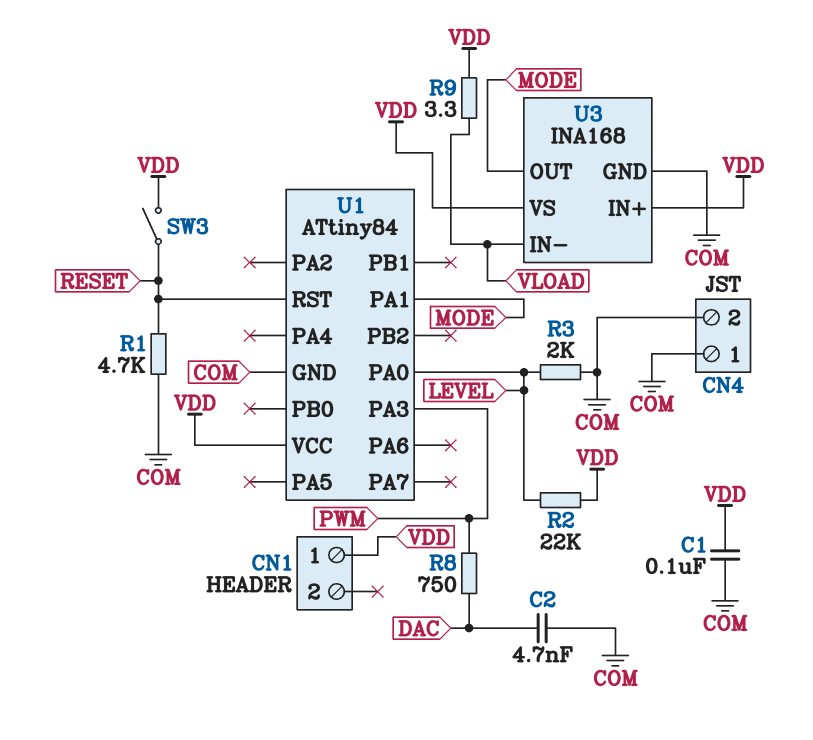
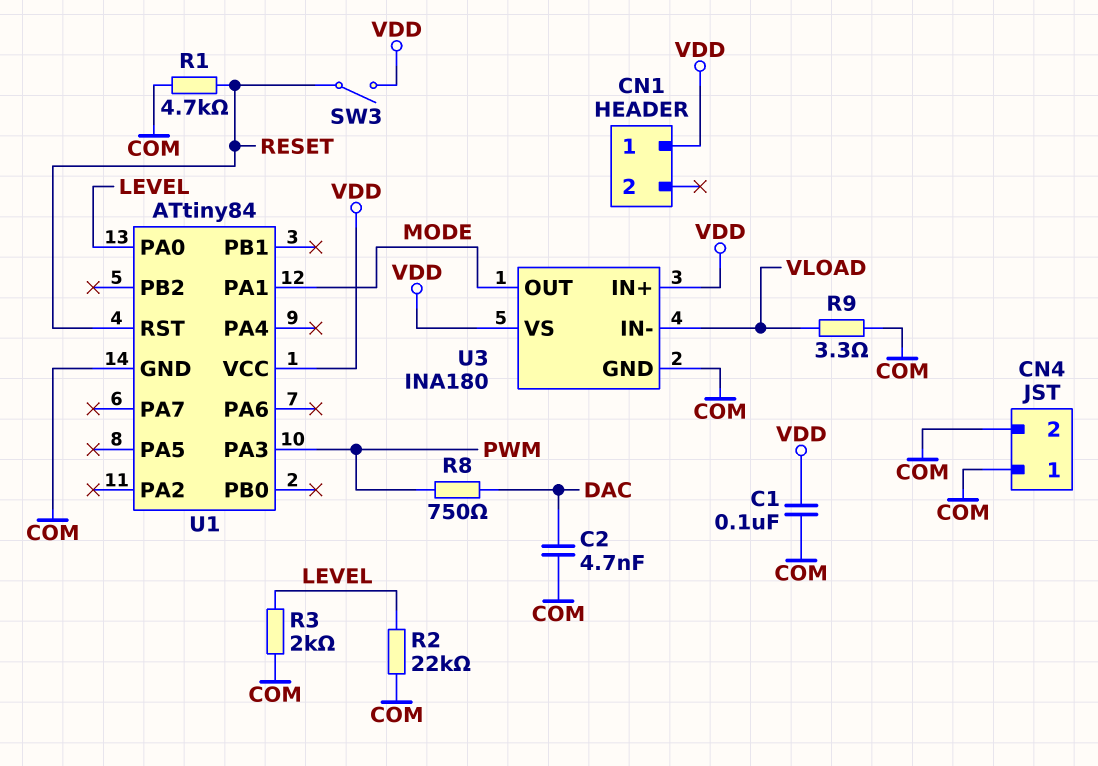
R2: 22k (LEVEL, VDD) -> 22k (COM, LEVEL)
R9: 3.3 (VDD, VLOAD) -> 3.3 (COM, VLOAD)
U3: INA168 -> INA180

